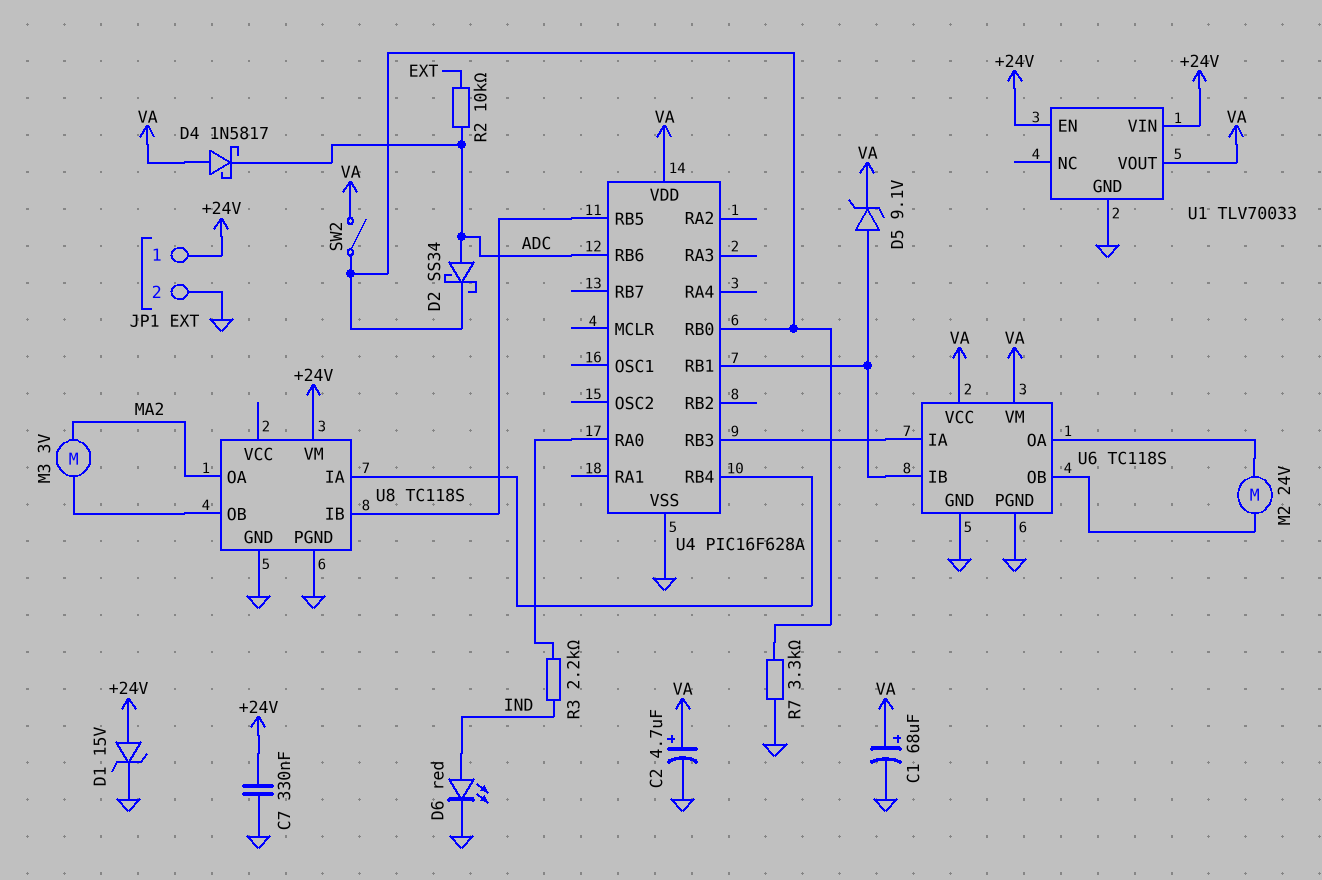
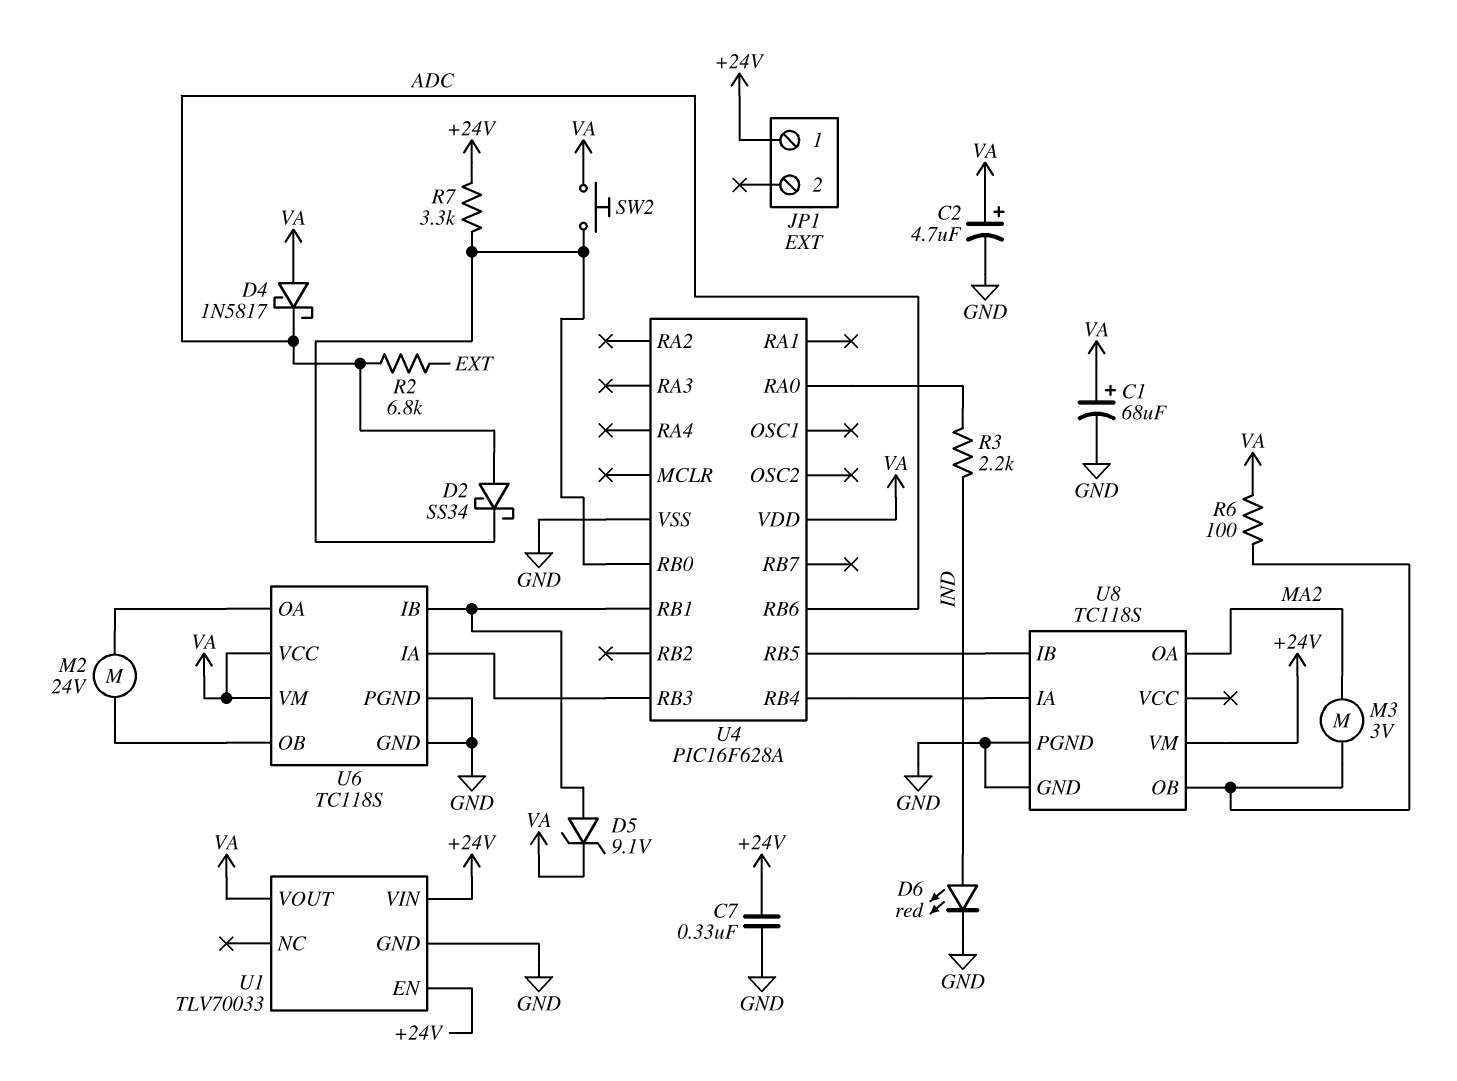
D1: zener 15V (A +24V, K GND) -> none
JP1 pin 2: GND -> none
R2: 10k (ADC, EXT) -> 6.8k (ADC, EXT)
R6: none -> 100 (U8/OB, VA)
R7: 3.3k (GND, U4/RB0) -> 3.3k (+24V, U4/RB0)
SW2: switch (U4/RB0, VA) -> button (U4/RB0, VA)

